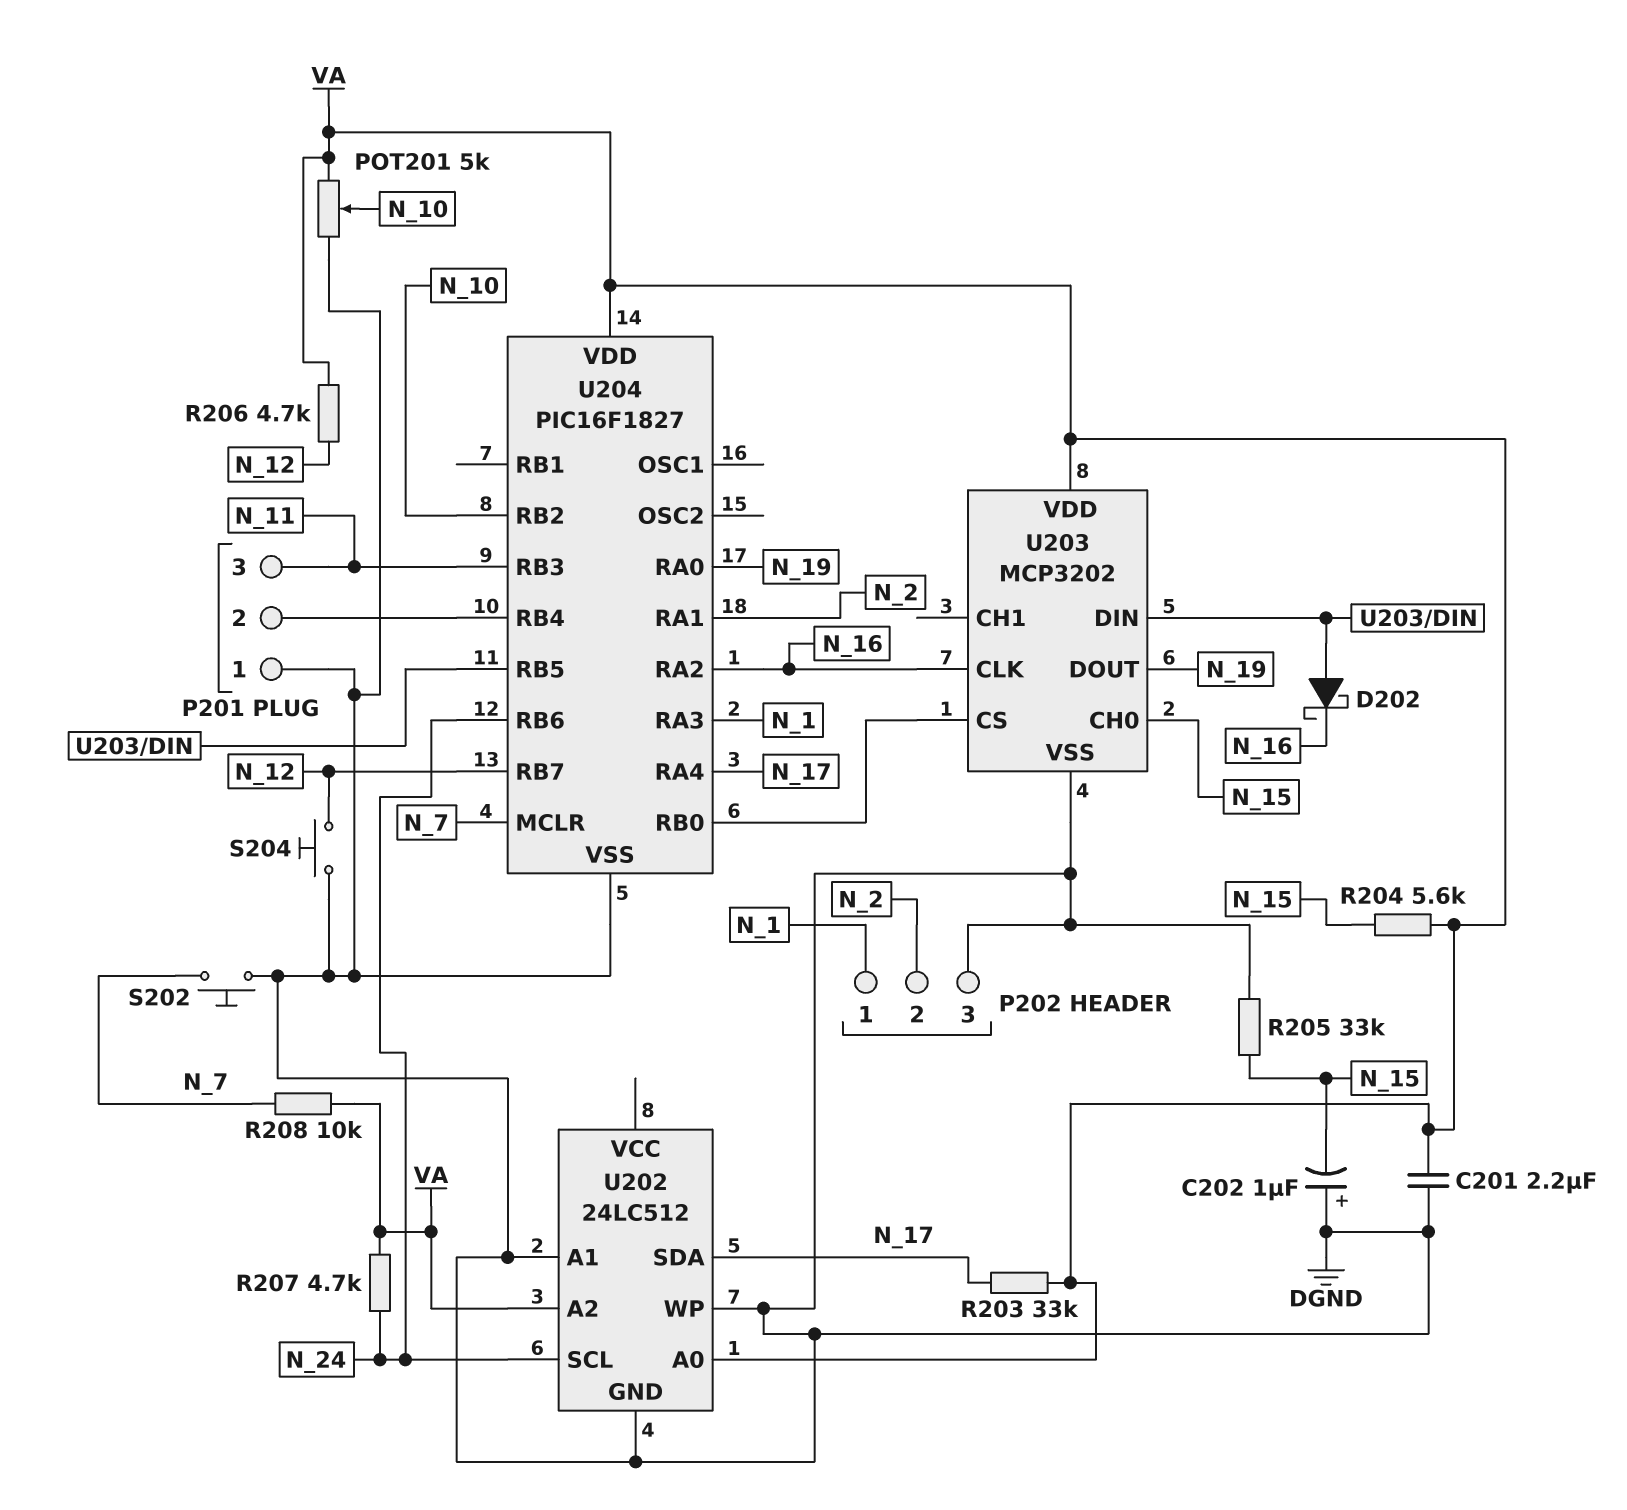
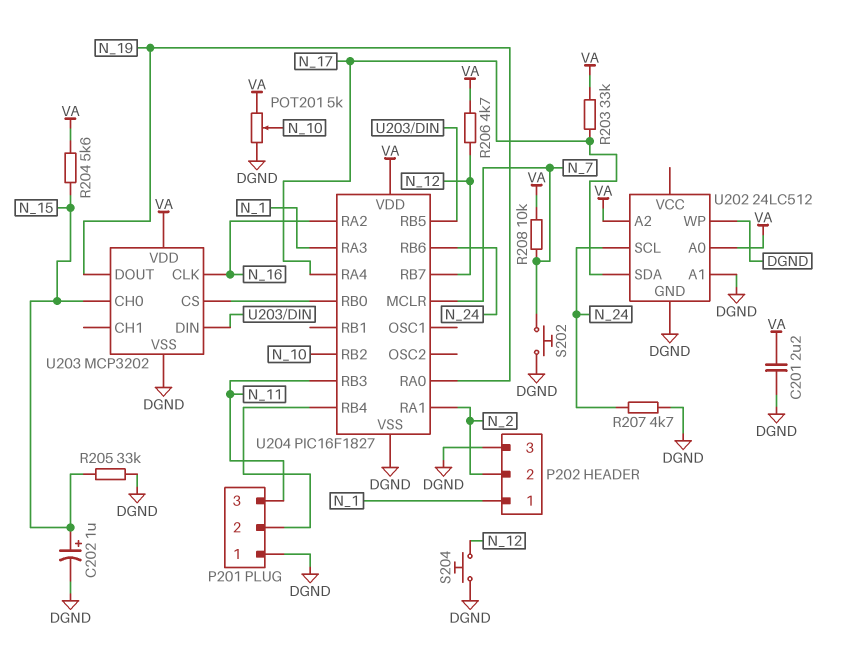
C202: 1uF (plus DGND, minus N_15) -> 1uF (plus N_15, minus DGND)
D202: schottky (A U203/DIN, K N_16) -> none
R207: 4.7k (N_24, VA) -> 4.7k (DGND, N_24)

